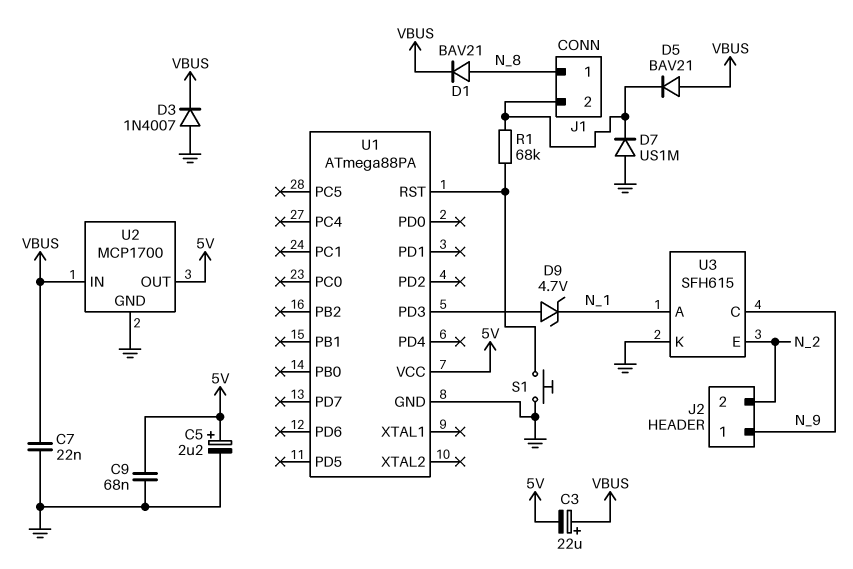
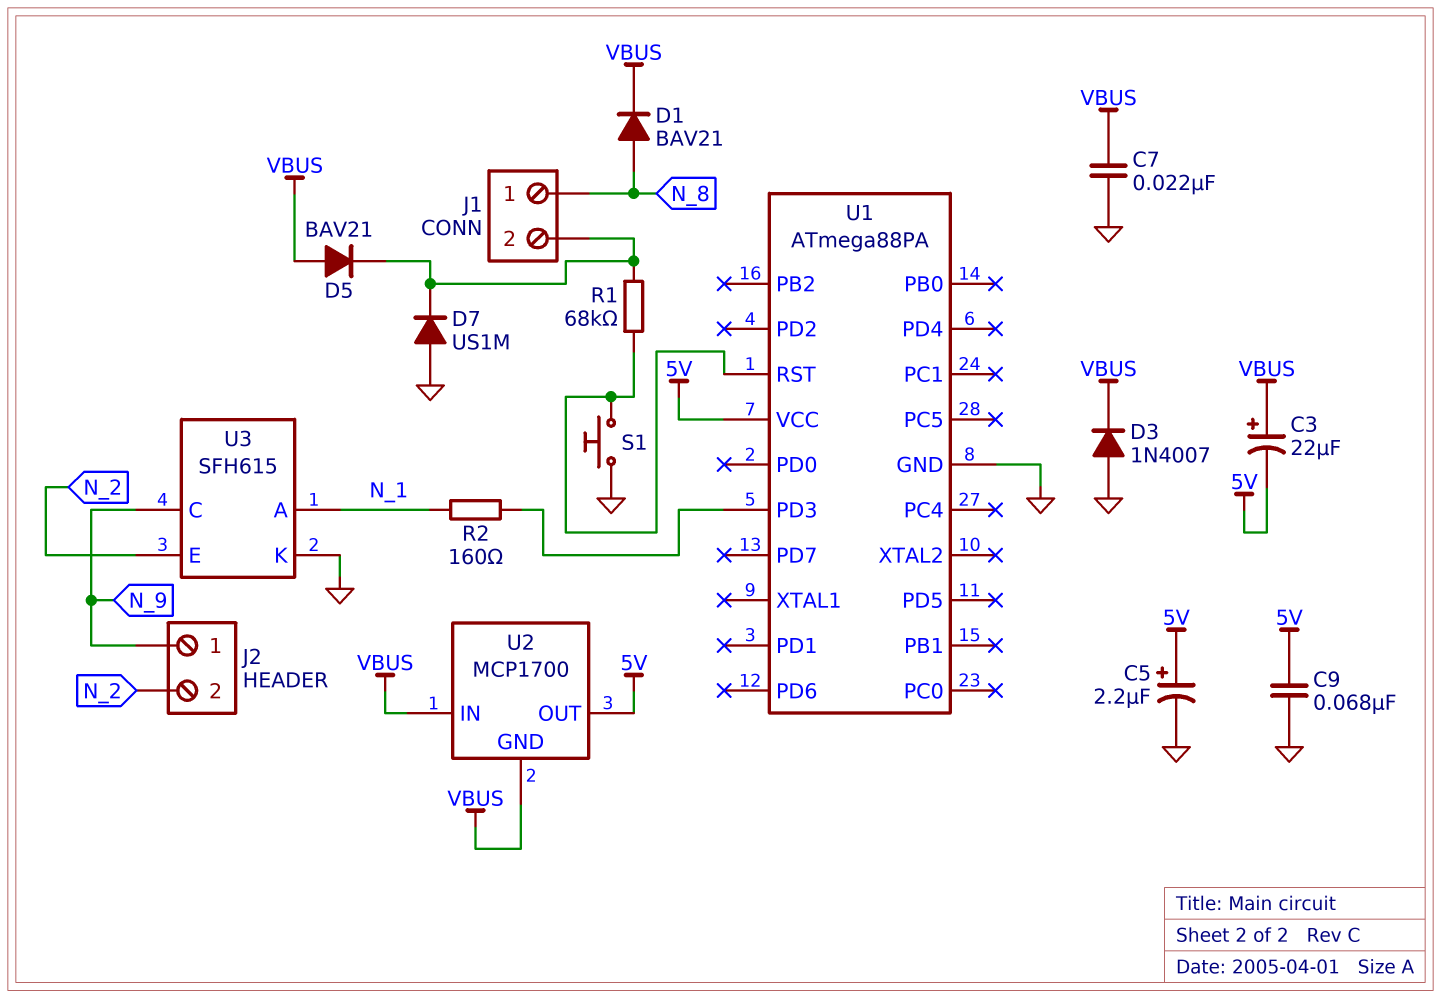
D9: zener 4.7V (A U1/PD3, K N_1) -> none
R2: none -> 160 (N_1, U1/PD3)
U2 pin GND: GND -> VBUS

